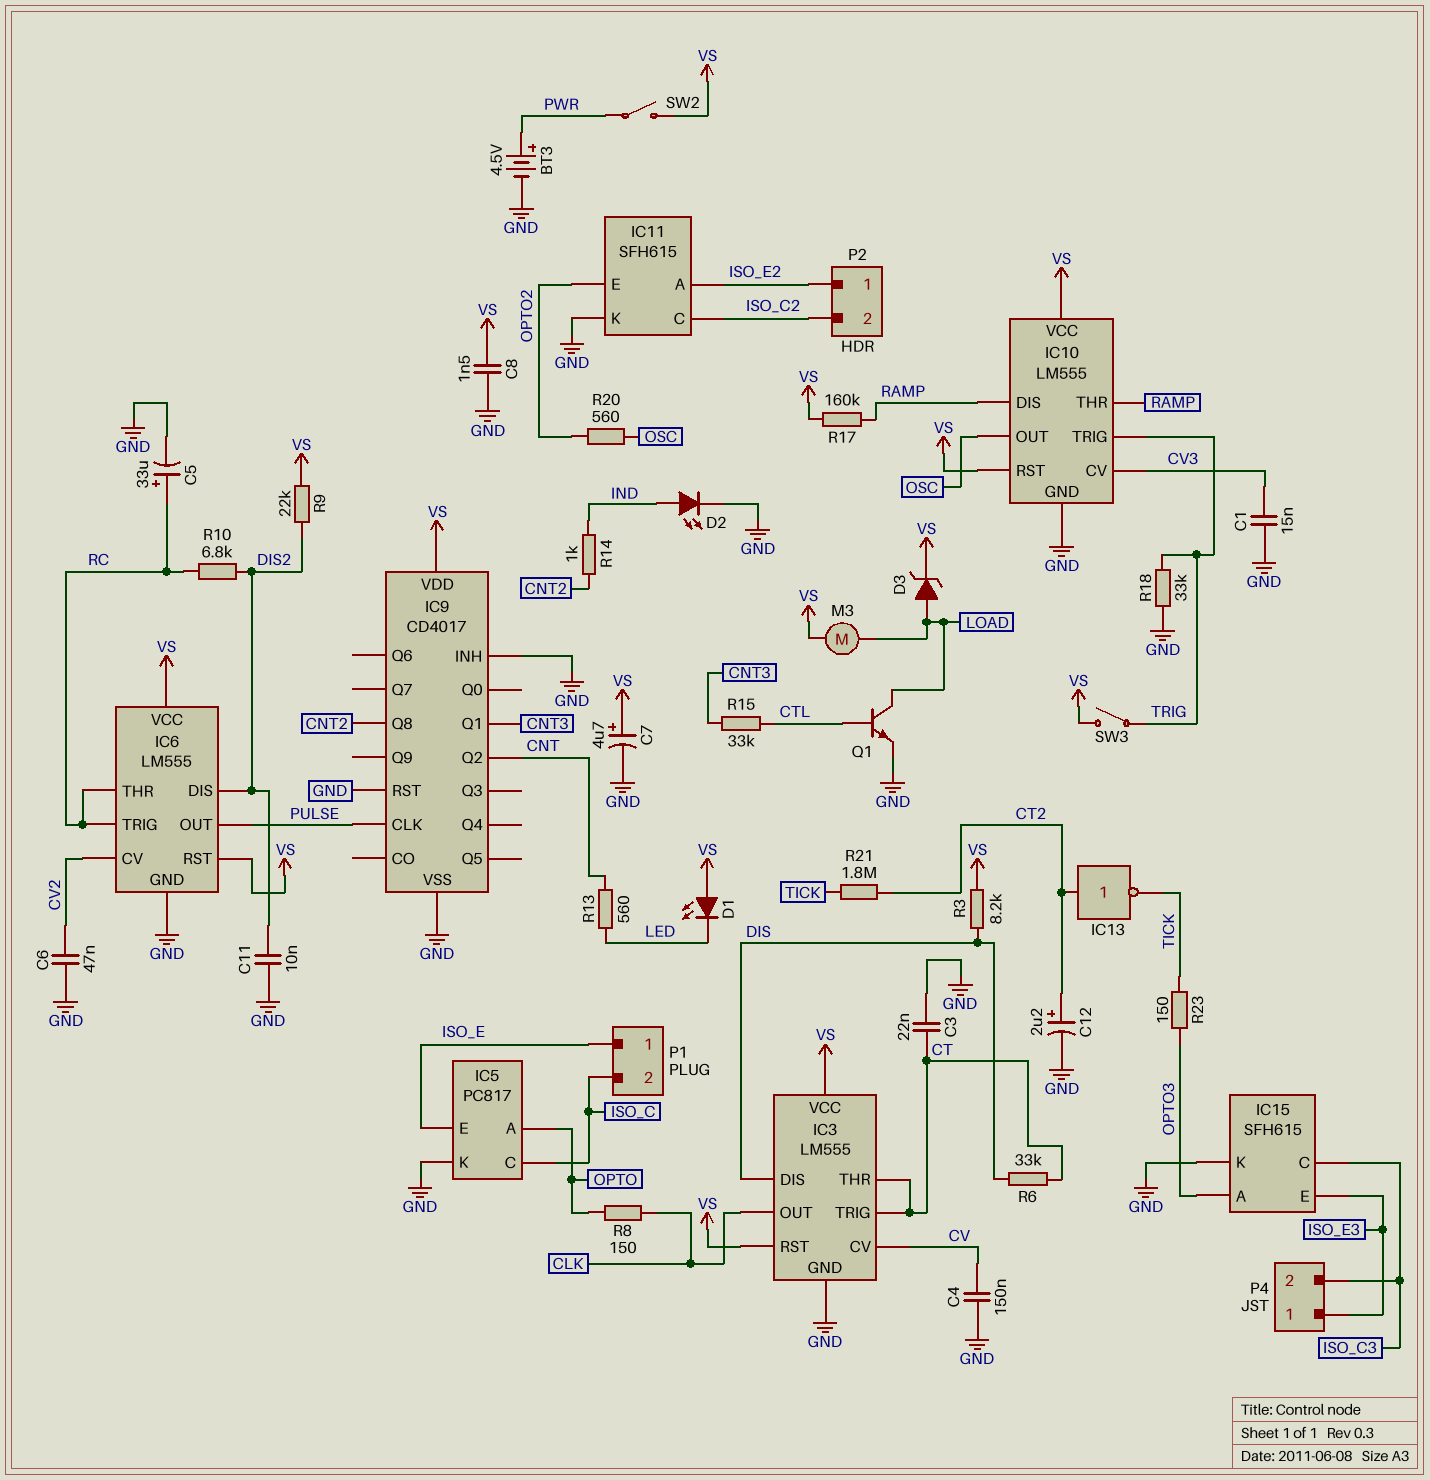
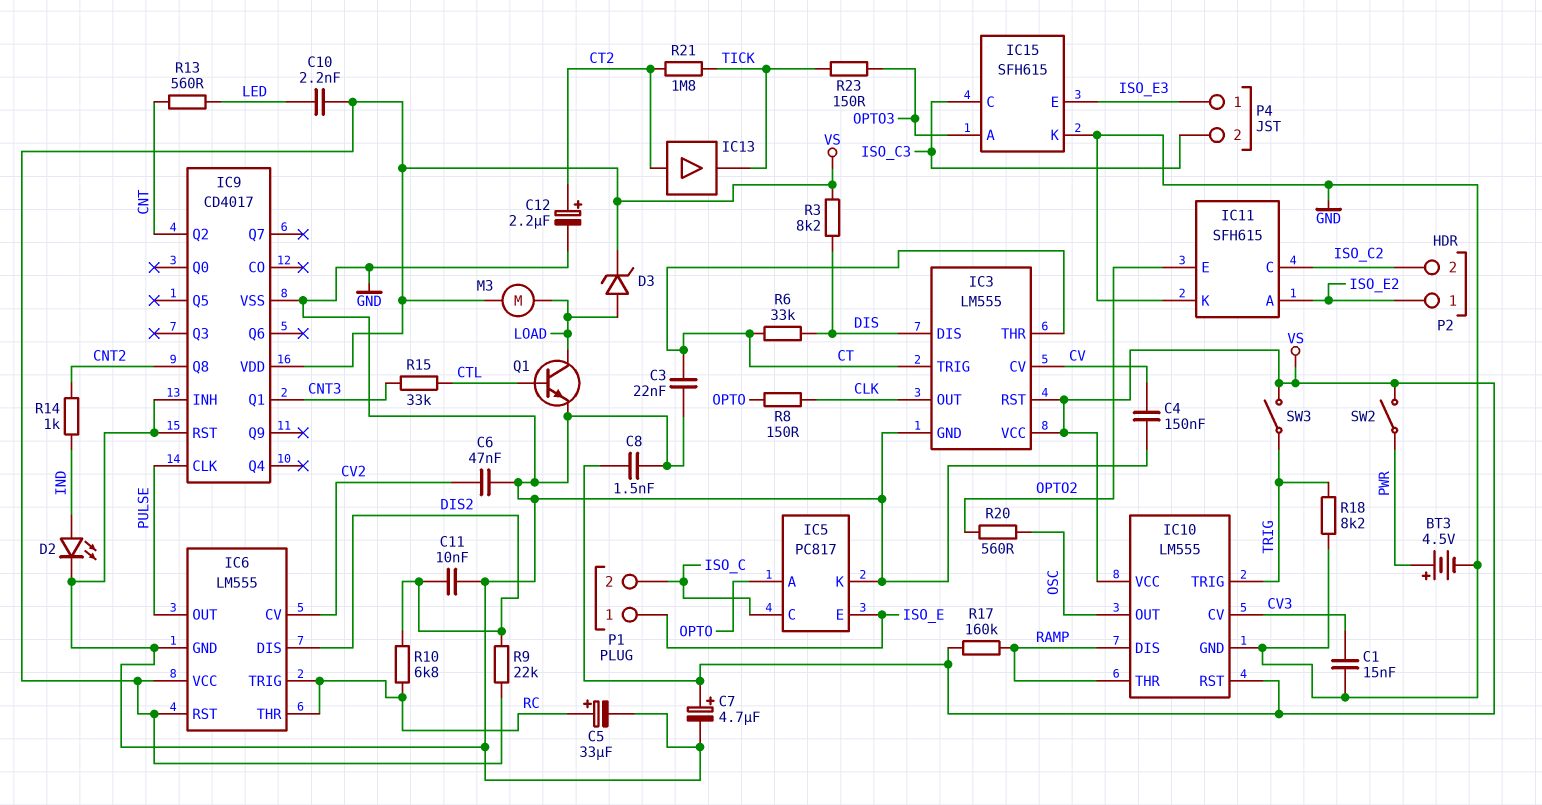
C10: none -> 2.2nF (LED, VS)
D1: LED (A VS, K LED) -> none
IC13: NOT (in CT2, out TICK) -> buffer (in CT2, out TICK)
R18: 33k (GND, TRIG) -> 8.2k (GND, TRIG)

